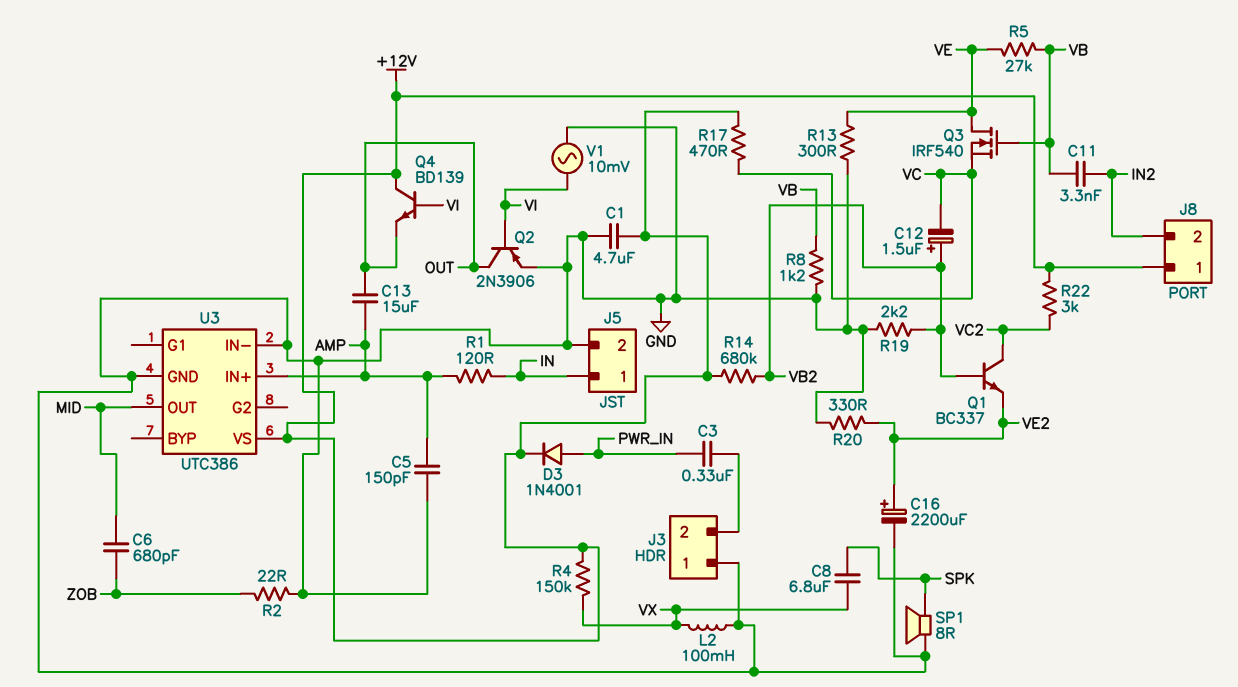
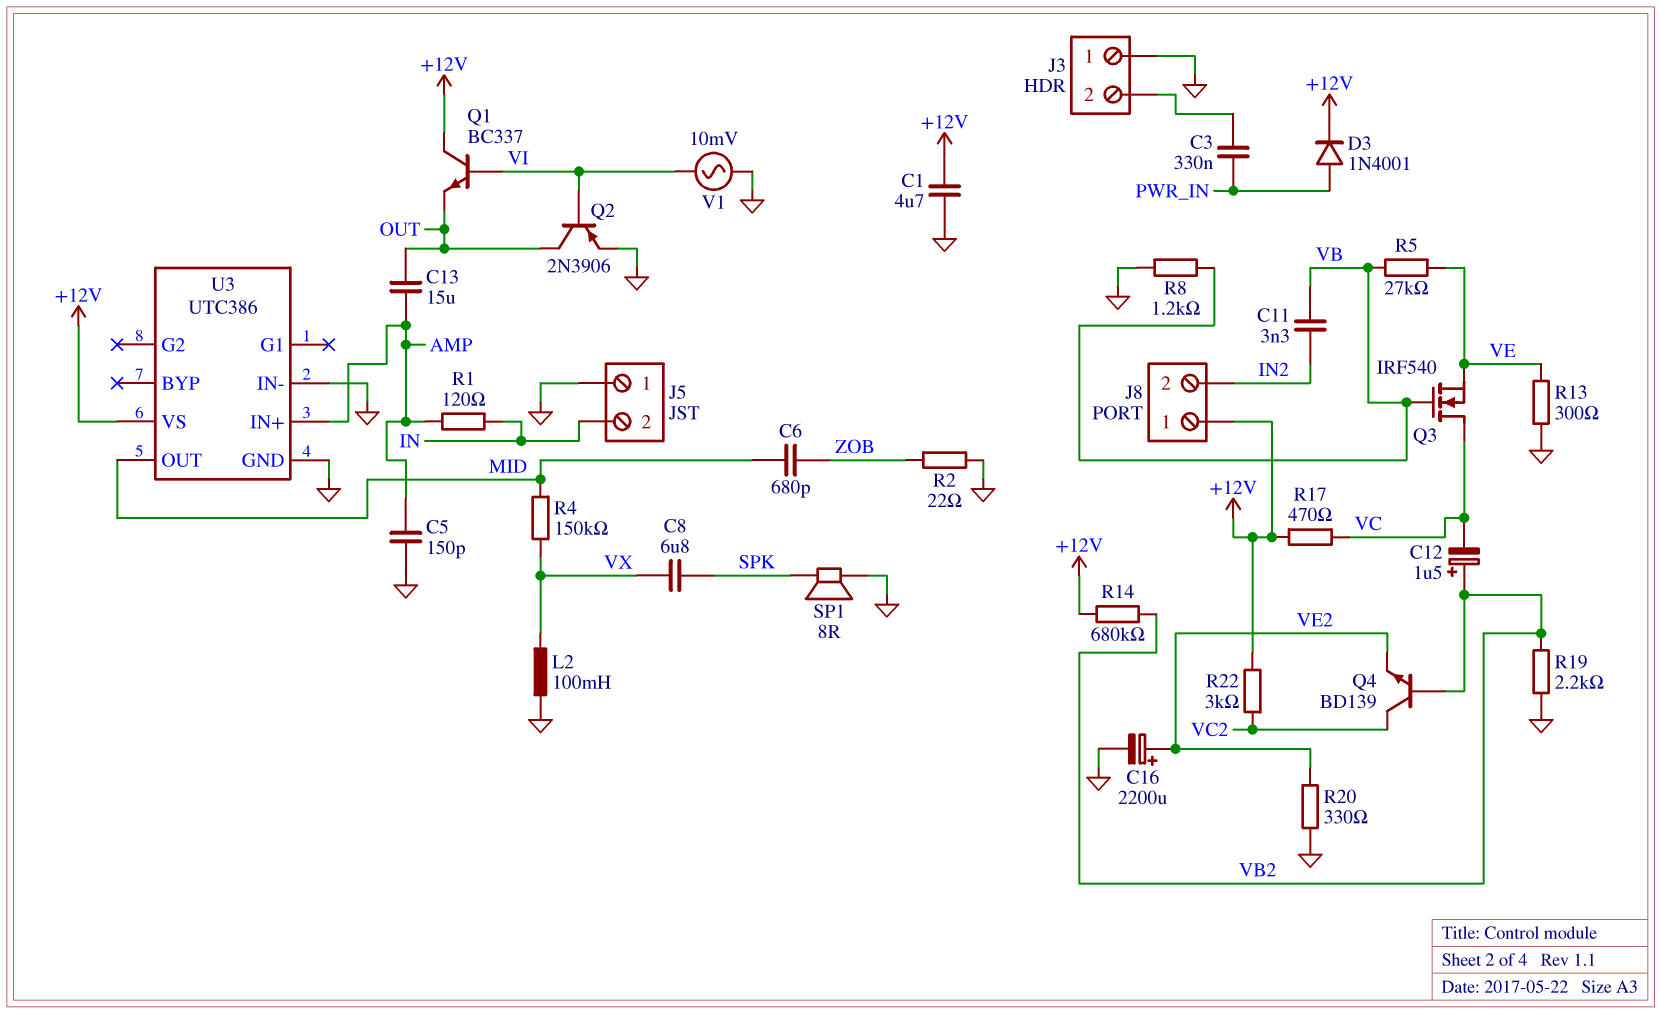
J5 pin 1: IN -> GND
J5 pin 2: GND -> IN
Q1: NPN BC337 (B VB2, C VC2, E VE2) -> NPN BC337 (B VI, C +12V, E OUT)
Q3: NMOS IRF540 (G VB, D VE, S VC) -> NMOS IRF540 (G VB, D VC, S VE)
Q4: NPN BD139 (B VI, C +12V, E OUT) -> NPN BD139 (B VB2, C VC2, E VE2)
R4: 150k (+12V, VX) -> 150k (MID, VX)

